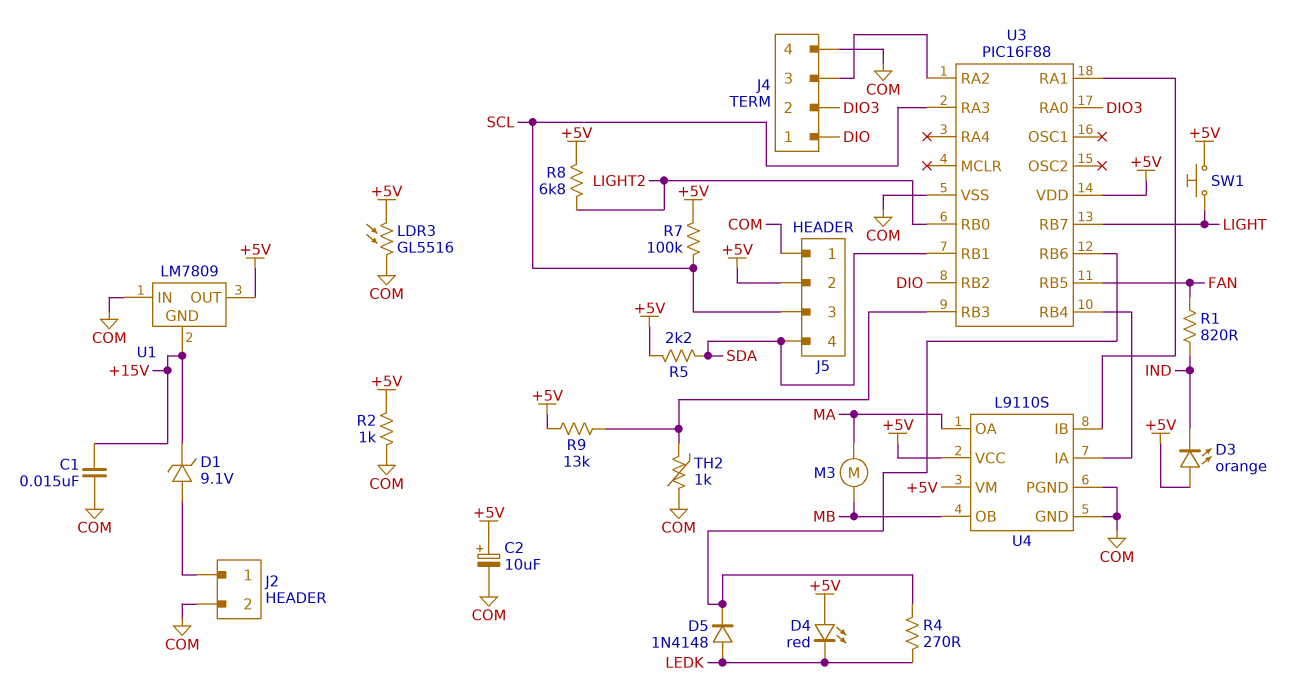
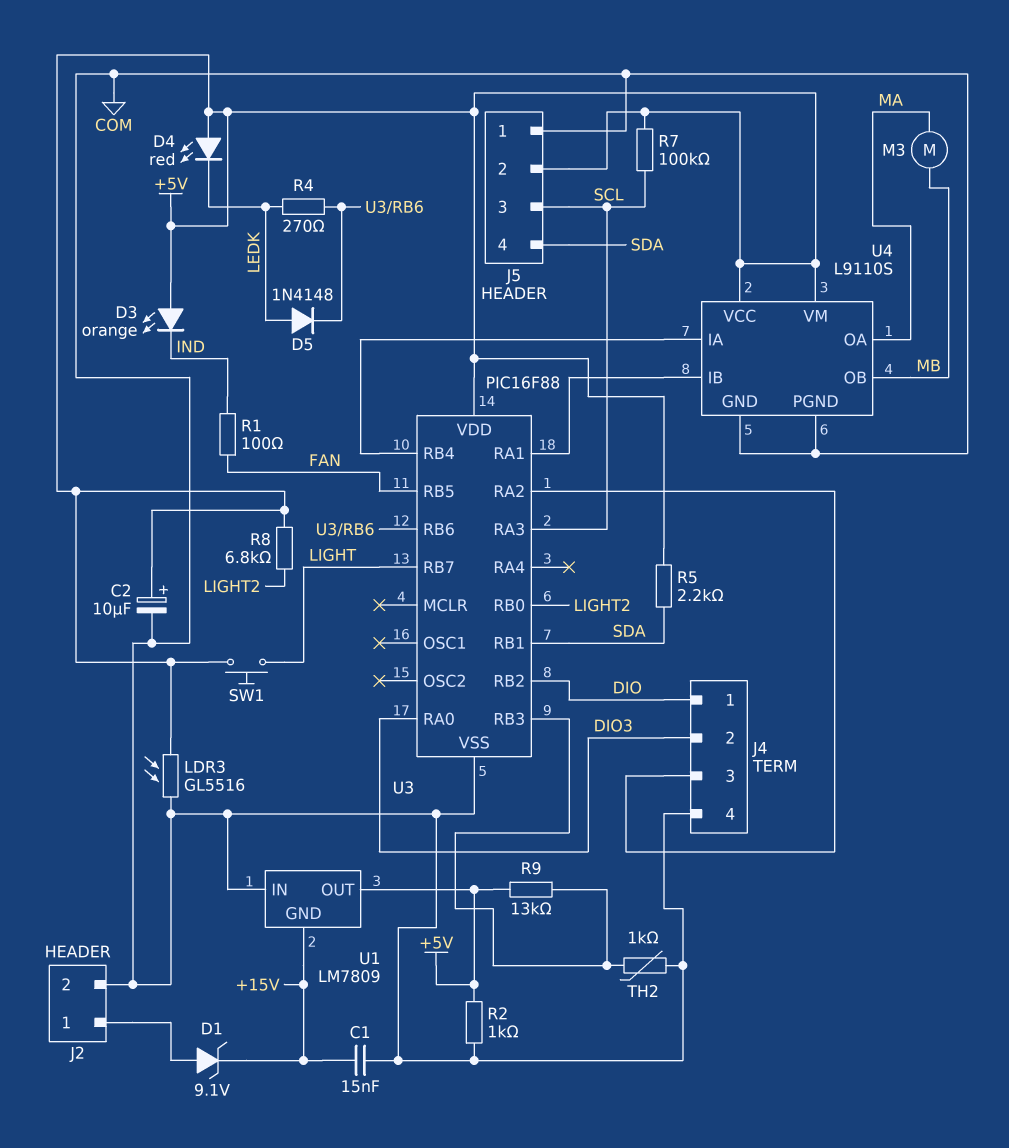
R1: 820 (FAN, IND) -> 100 (FAN, IND)

